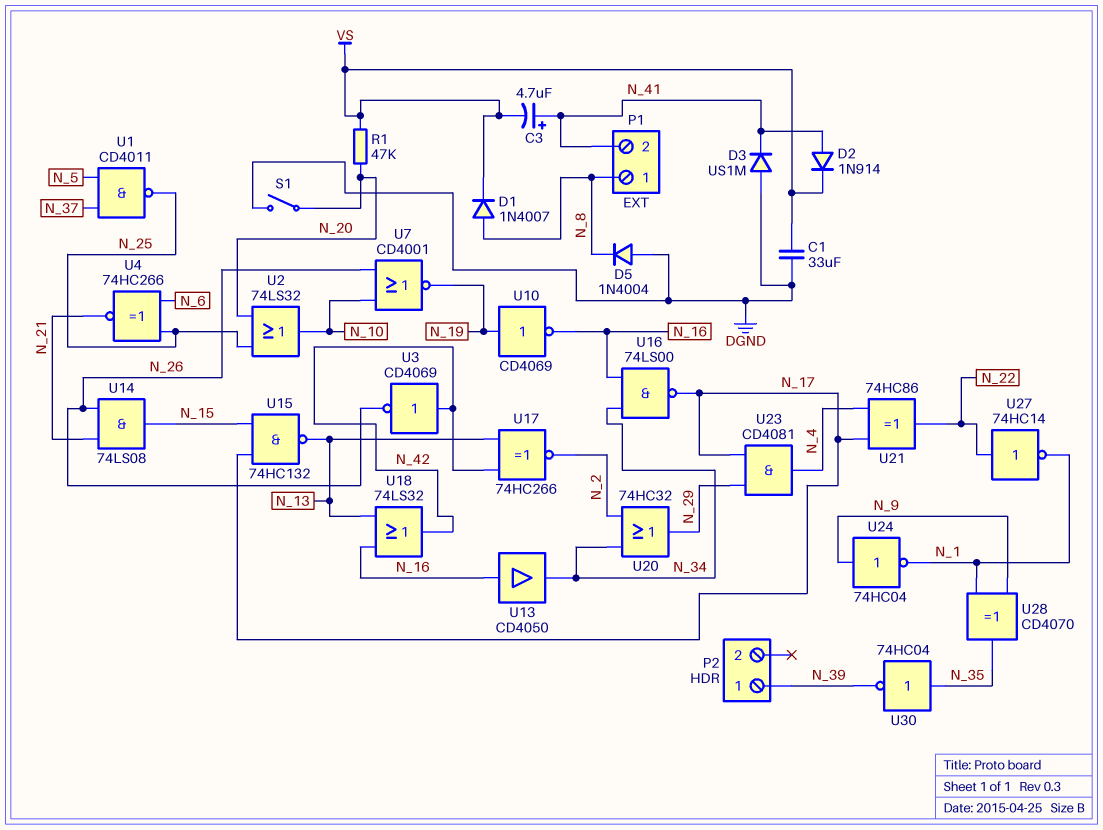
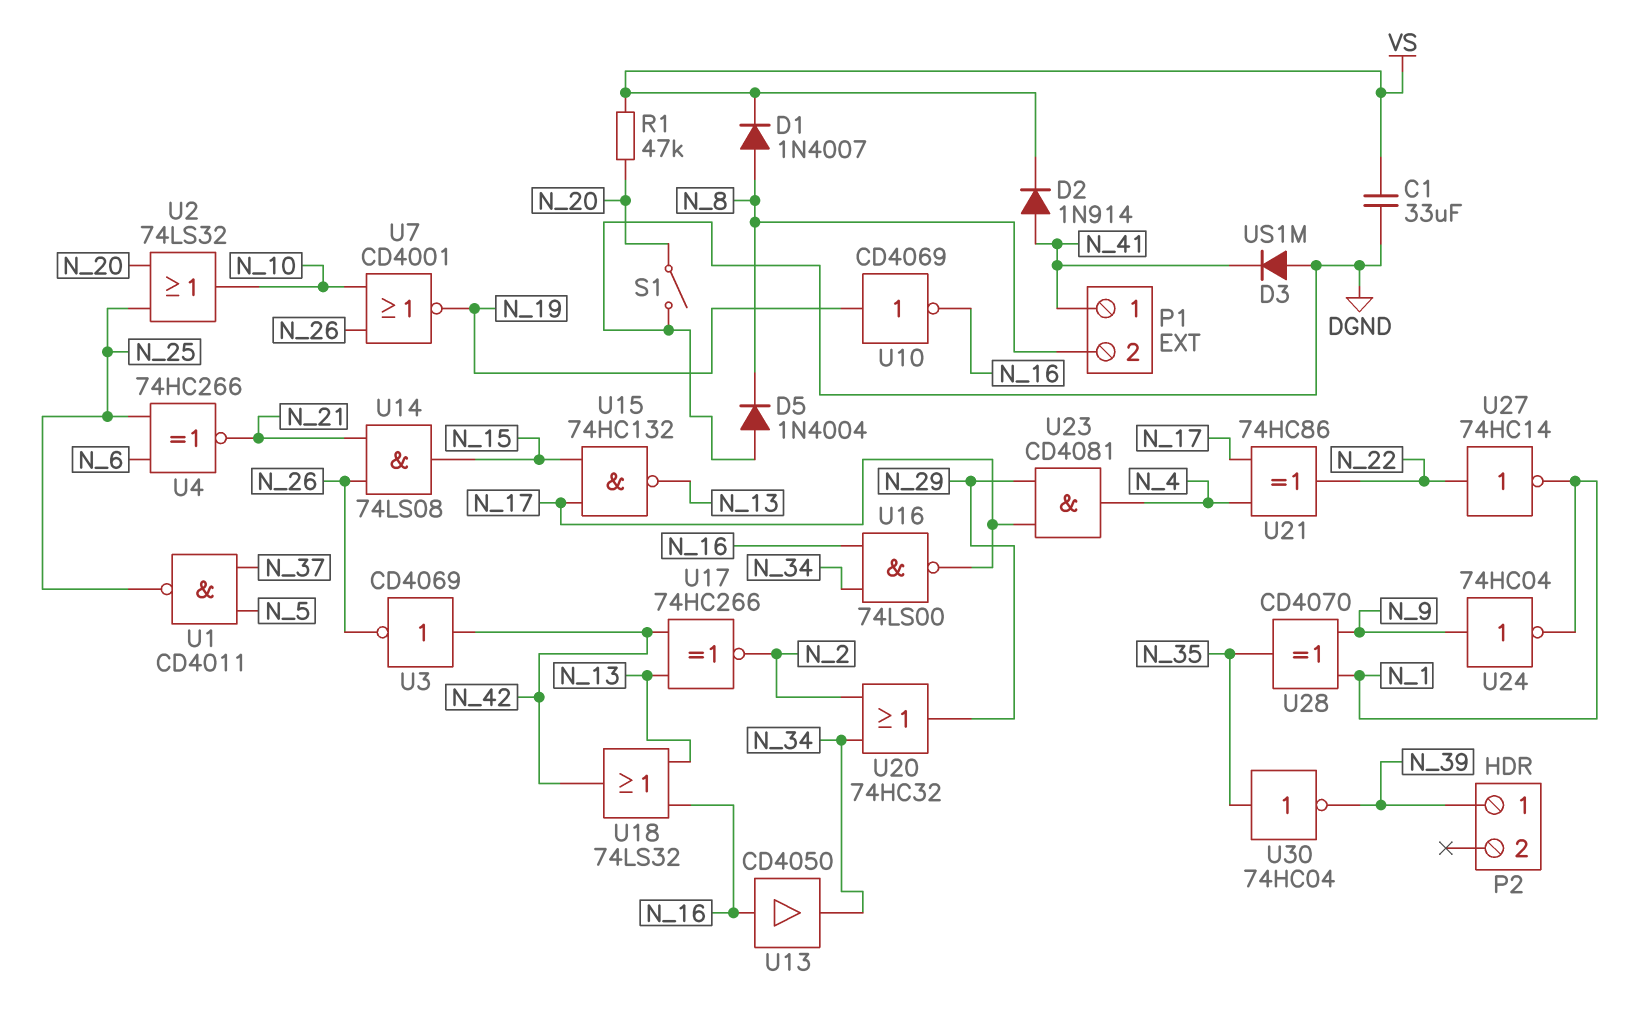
C3: 4.7uF (plus N_41, minus VS) -> none
P1 pin 1: N_8 -> N_41
P1 pin 2: N_41 -> N_8

